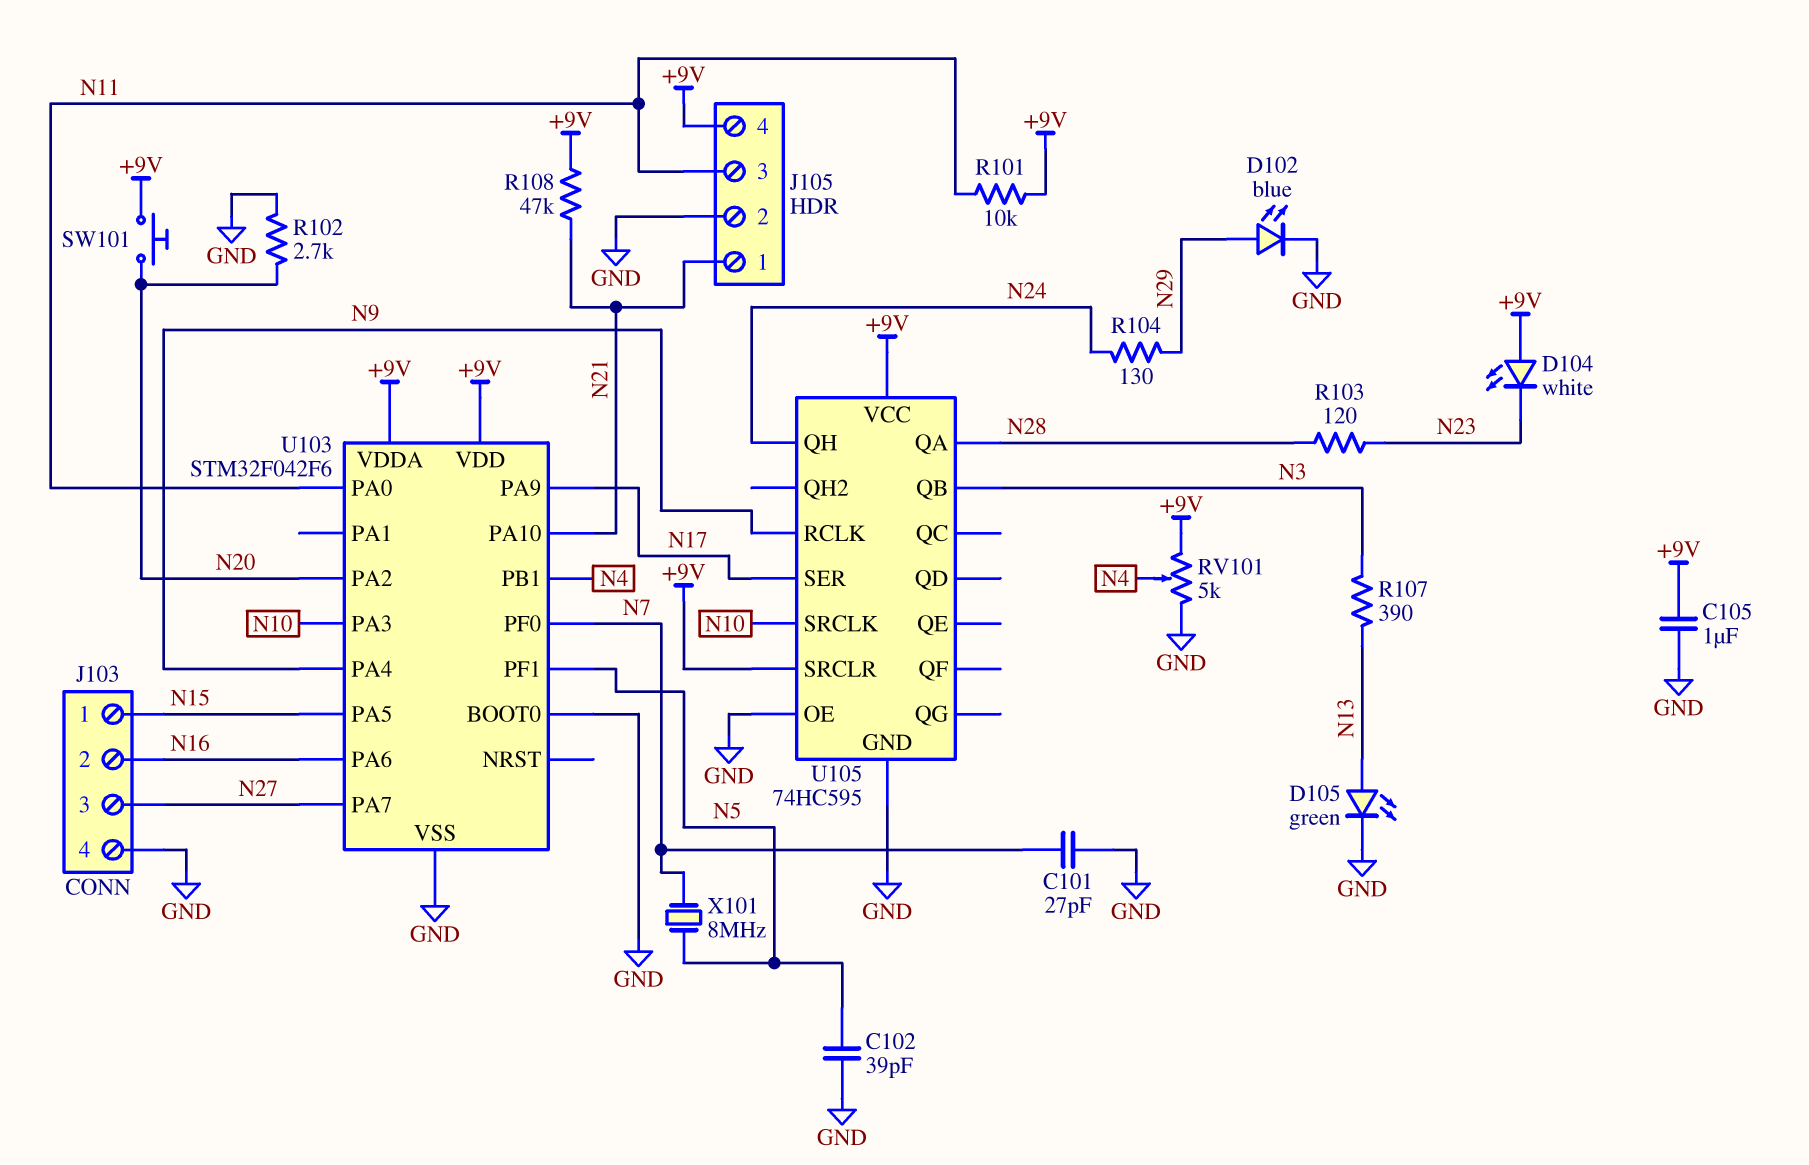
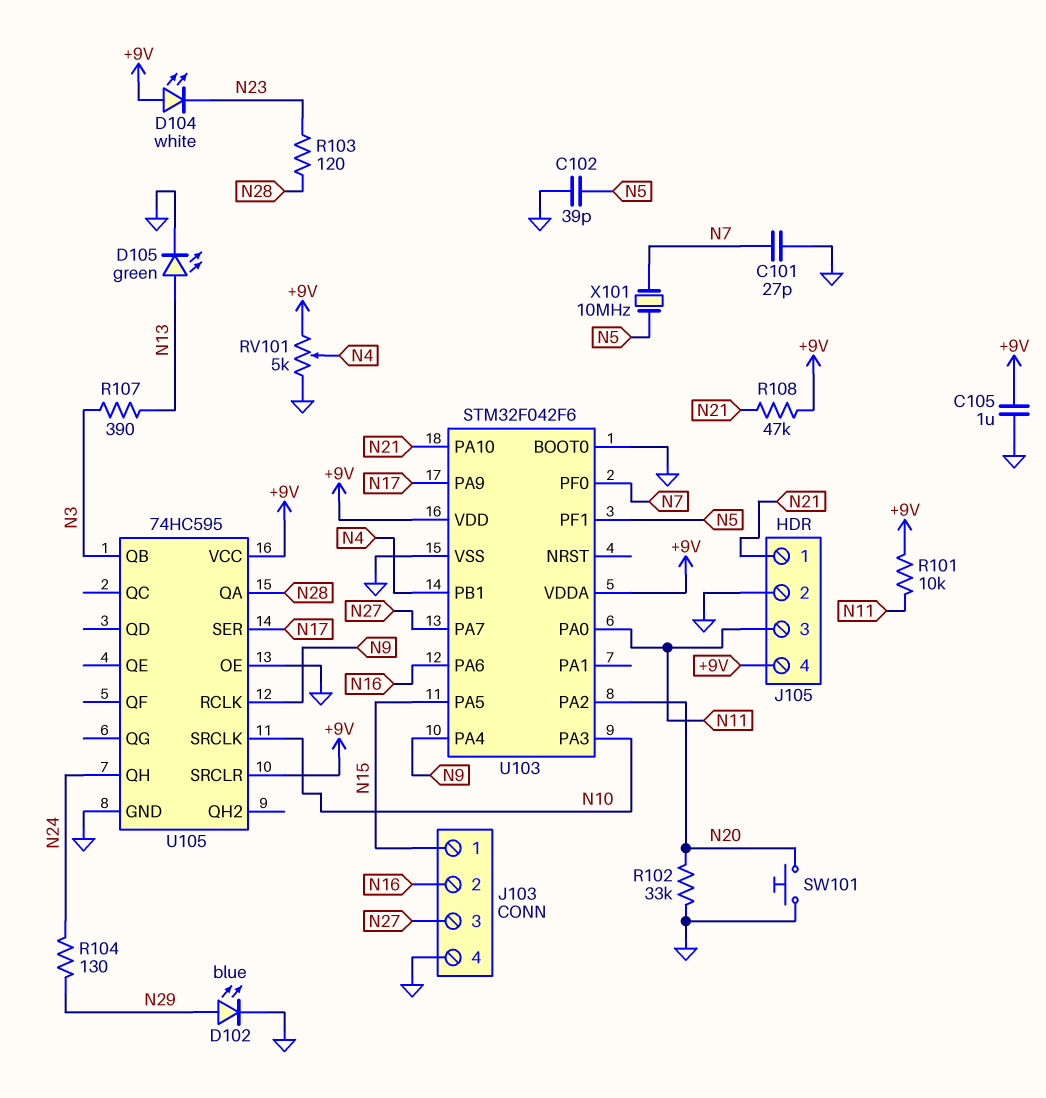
R102: 2.7k (GND, N20) -> 33k (GND, N20)
SW101: button (+9V, N20) -> button (GND, N20)
X101: 8MHz (N5, N7) -> 10MHz (N5, N7)

